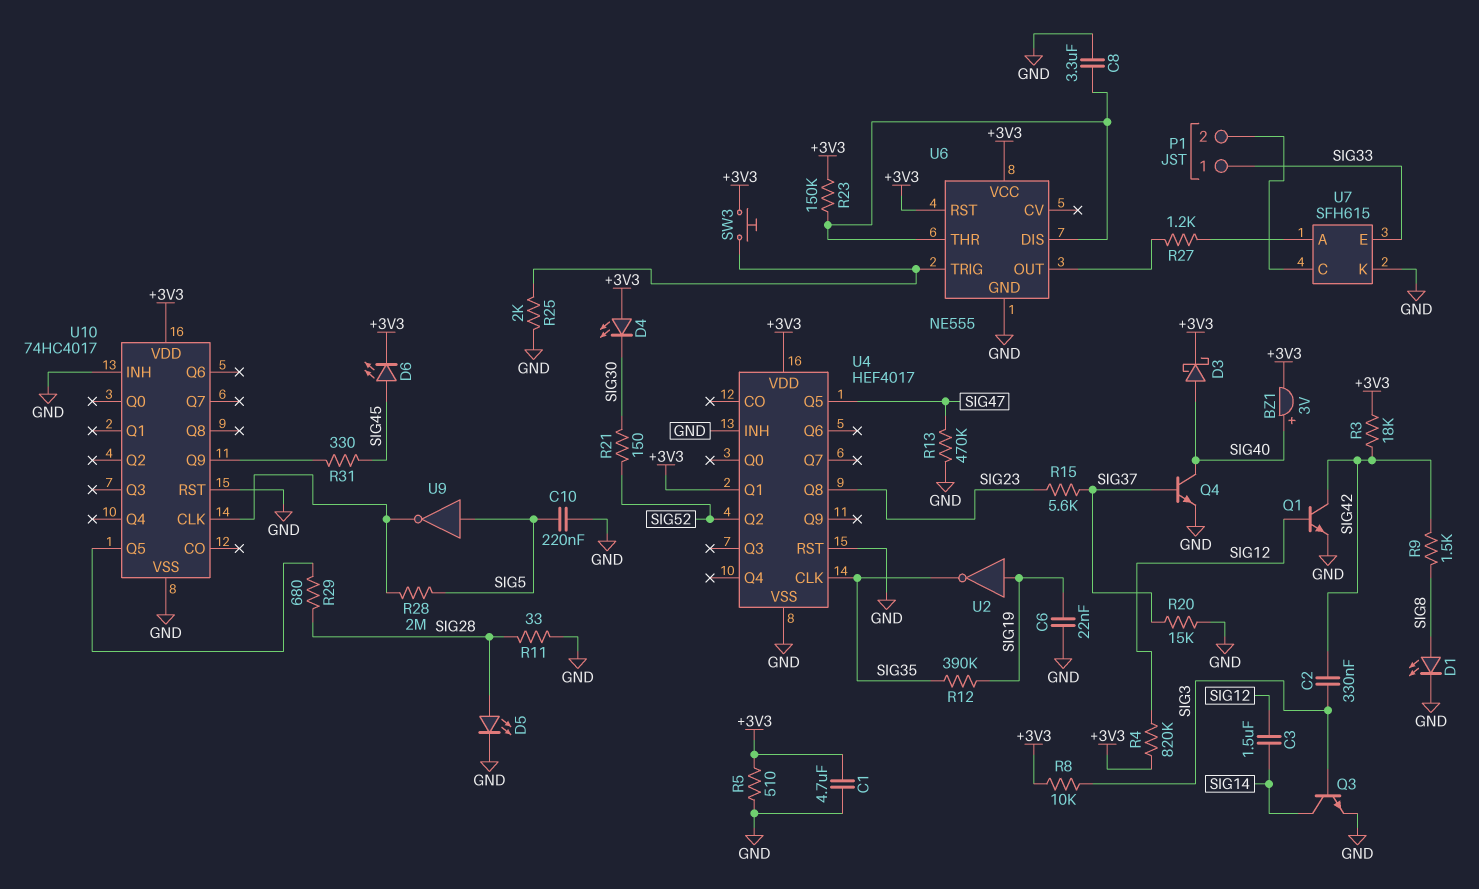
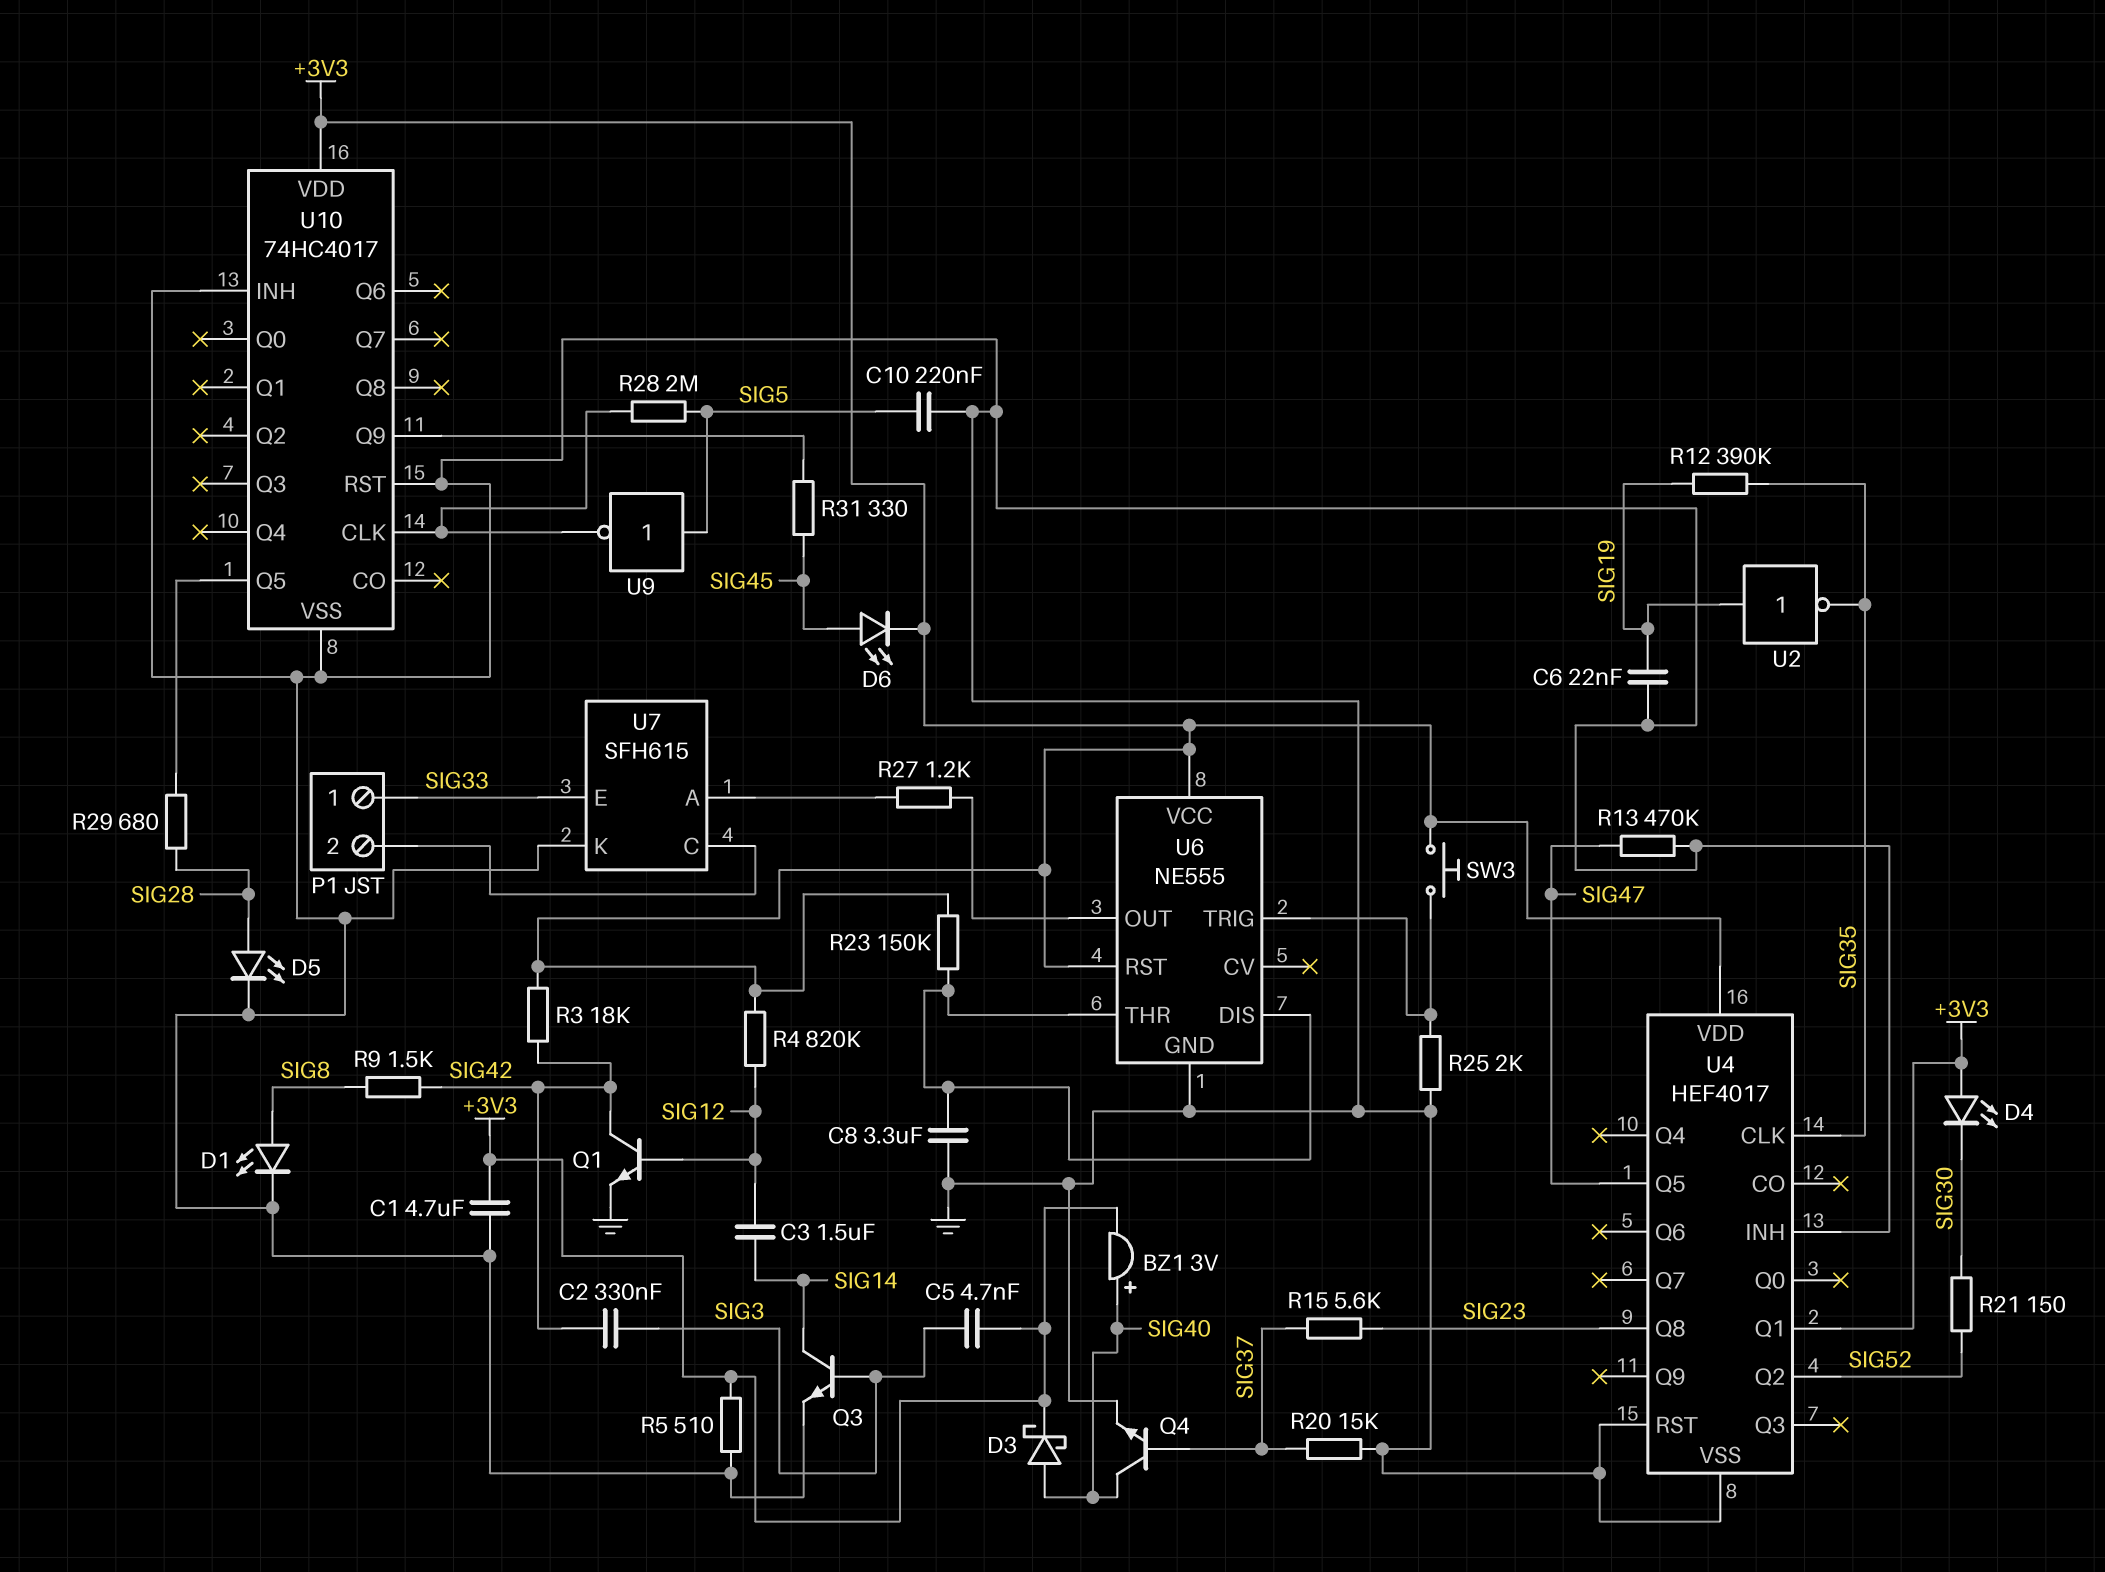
C5: none -> 4.7nF (+3V3, SIG3)
R8: 10k (+3V3, SIG3) -> none
R11: 33 (GND, SIG28) -> none

